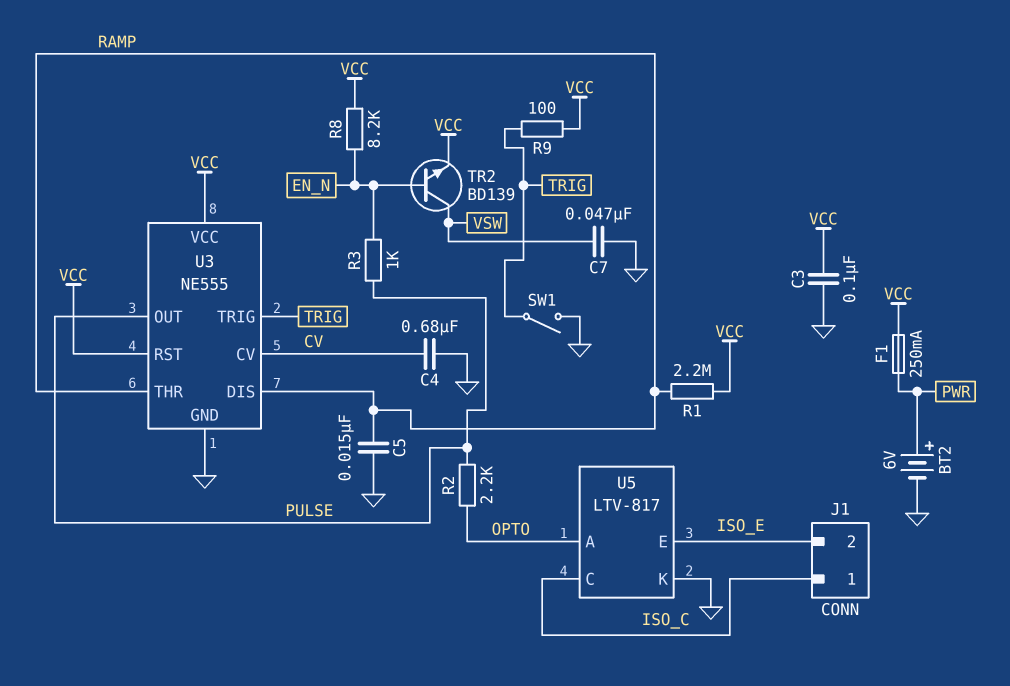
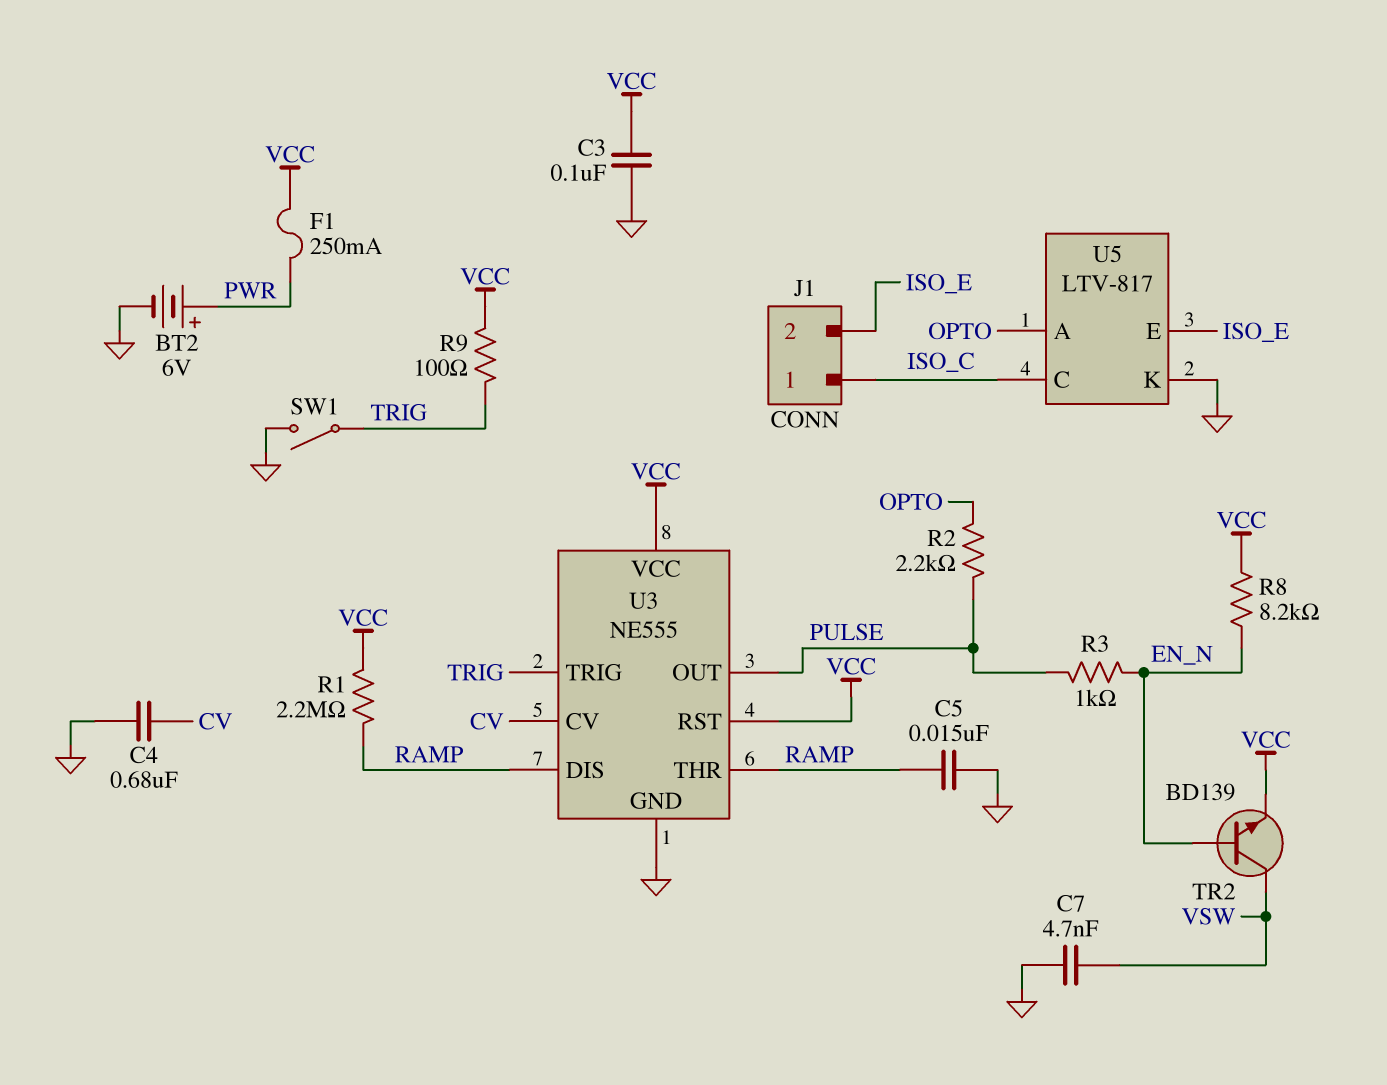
C7: 47nF (GND, VSW) -> 4.7nF (GND, VSW)

